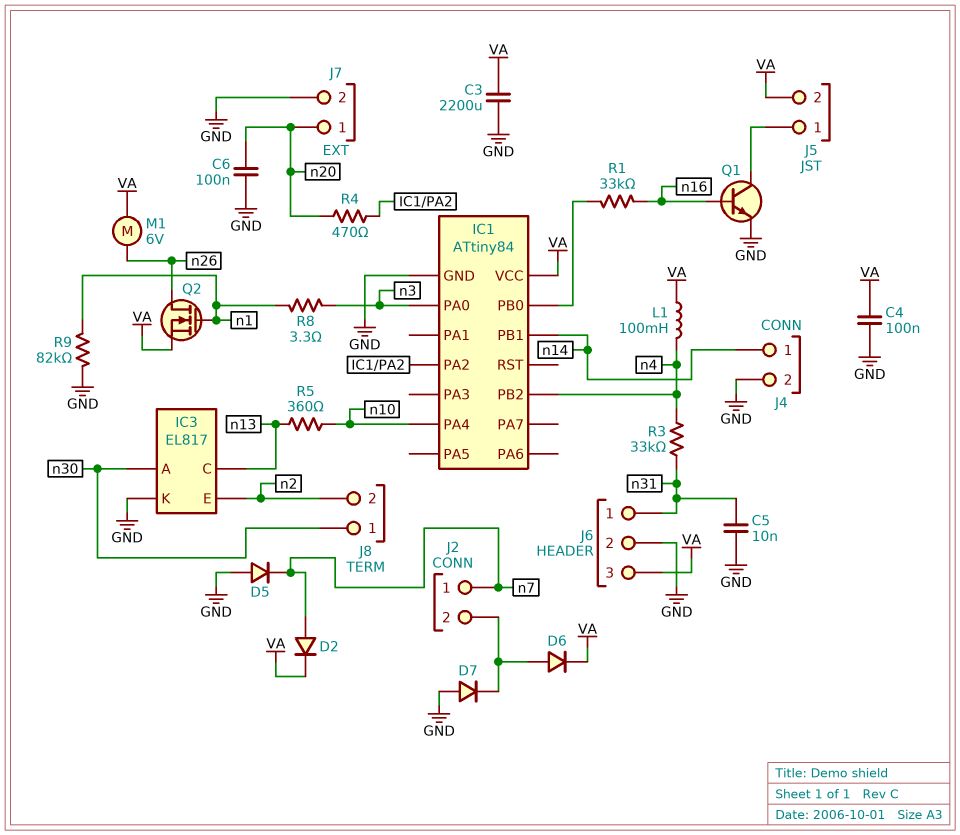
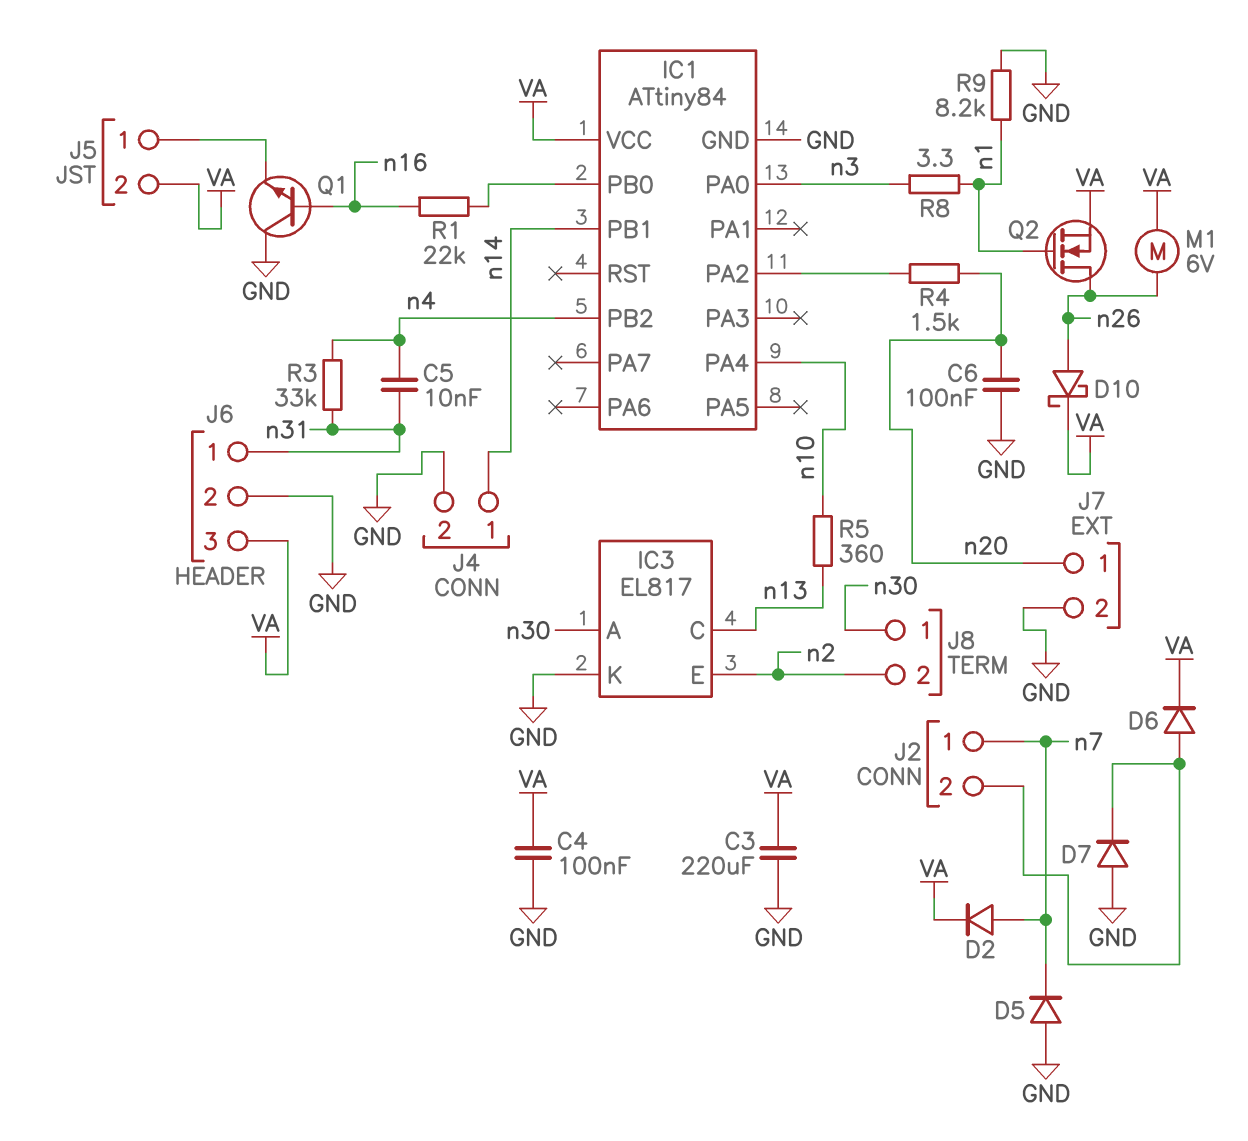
C3: 2200uF (GND, VA) -> 220uF (GND, VA)
C5: 10nF (GND, n31) -> 10nF (n4, n31)
D10: none -> schottky (A n26, K VA)
L1: 100mH (VA, n4) -> none
Q1: NPN (B n16, C J5/1, E GND) -> NPN (B n16, C GND, E J5/1)
R1: 33k (IC1/PB0, n16) -> 22k (IC1/PB0, n16)
R4: 470 (IC1/PA2, n20) -> 1.5k (IC1/PA2, n20)
R9: 82k (GND, n1) -> 8.2k (GND, n1)

